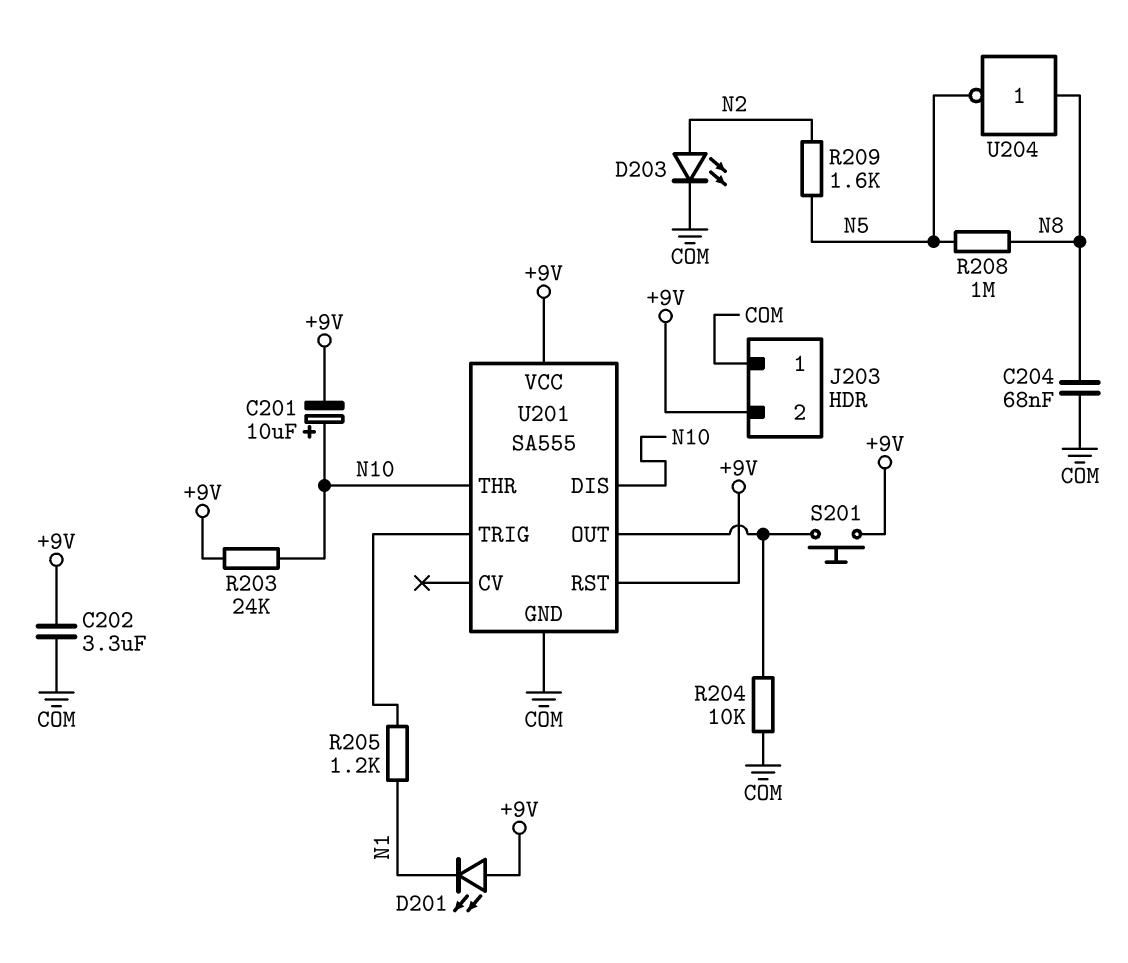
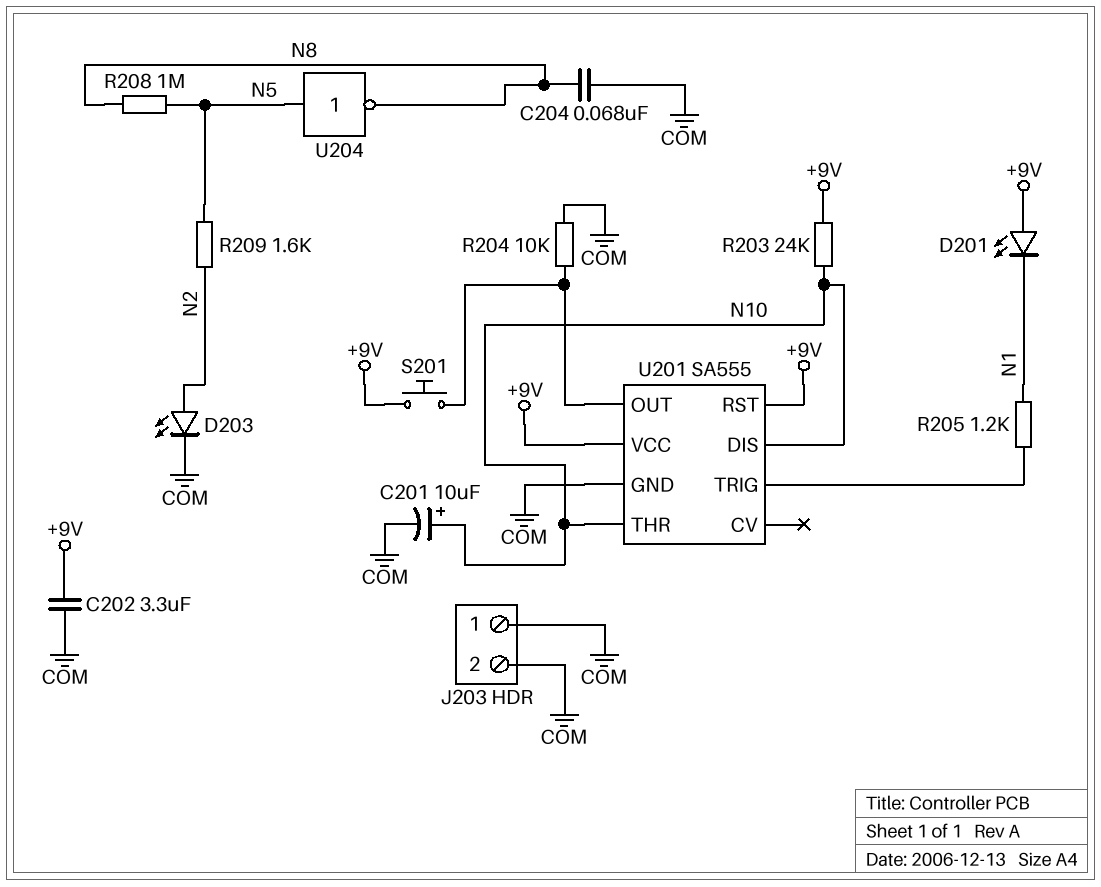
C201: 10uF (plus N10, minus +9V) -> 10uF (plus N10, minus COM)
J203 pin 2: +9V -> COM
U204: NOT (in N8, out N5) -> NOT (in N5, out N8)

